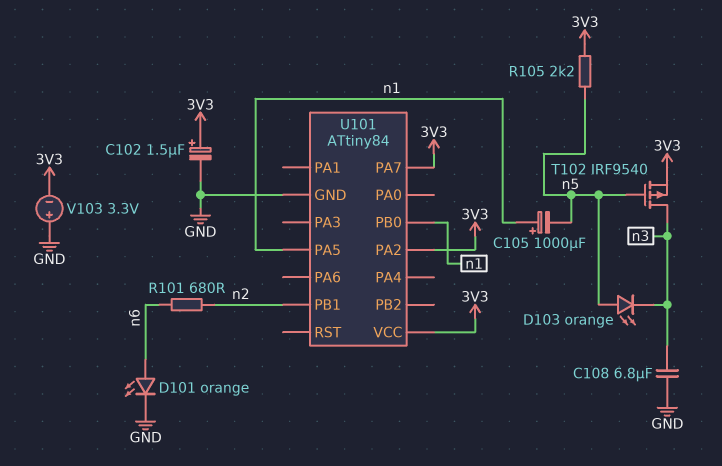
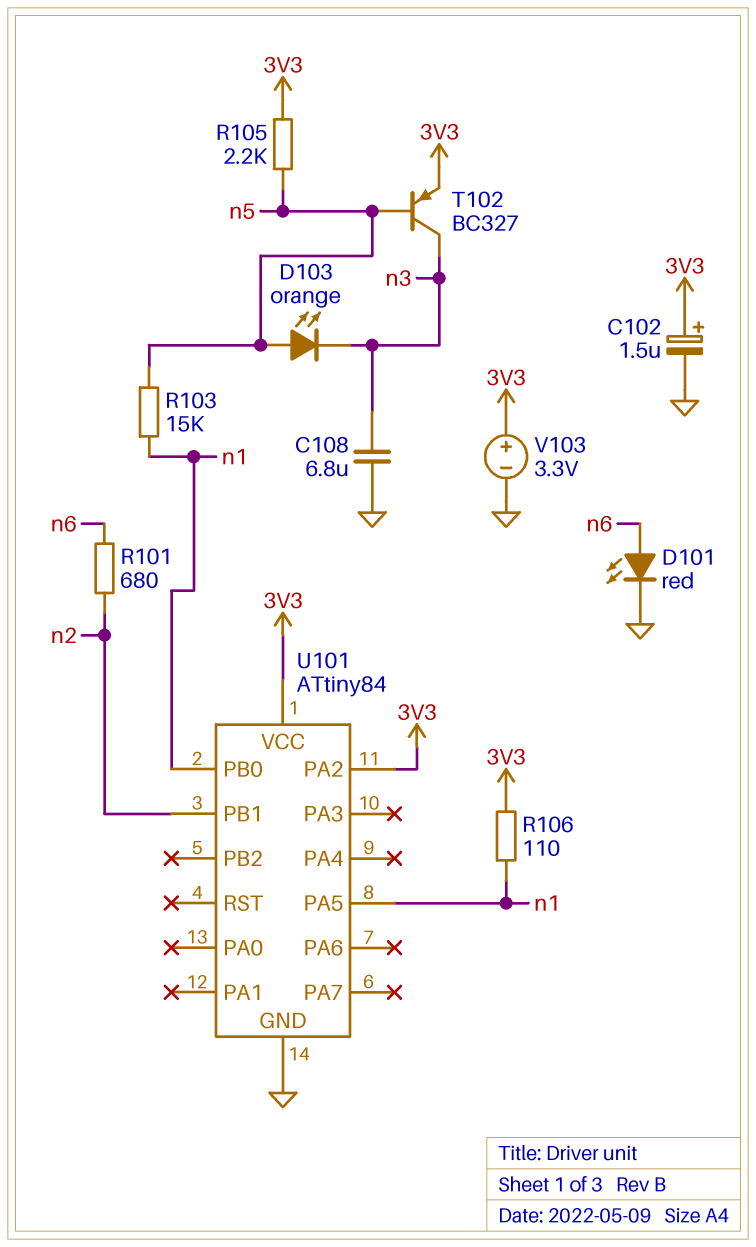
C105: 1000uF (plus n1, minus n5) -> none
D101: LED orange (A n6, K GND) -> LED red (A n6, K GND)
R103: none -> 15k (n1, n5)
R106: none -> 110 (3V3, n1)
T102: PMOS IRF9540 (G n5, D n3, S 3V3) -> PNP BC327 (B n5, C n3, E 3V3)
U101 pin PA7: 3V3 -> none
V103: 3.3V (plus GND, minus 3V3) -> 3.3V (plus 3V3, minus GND)

